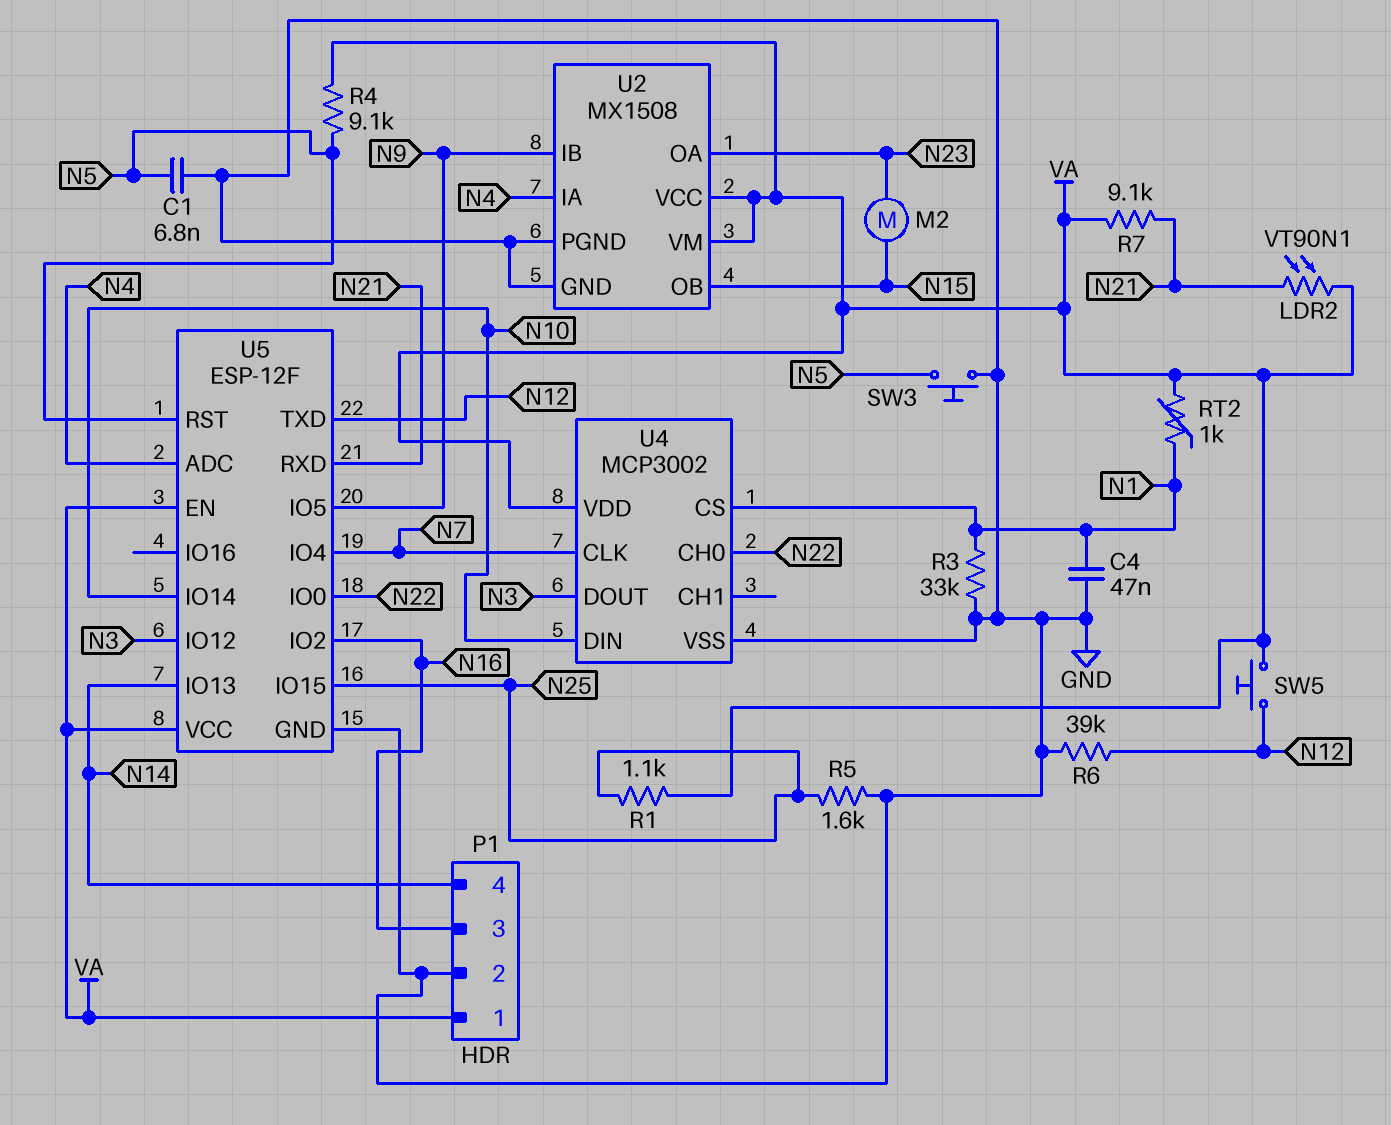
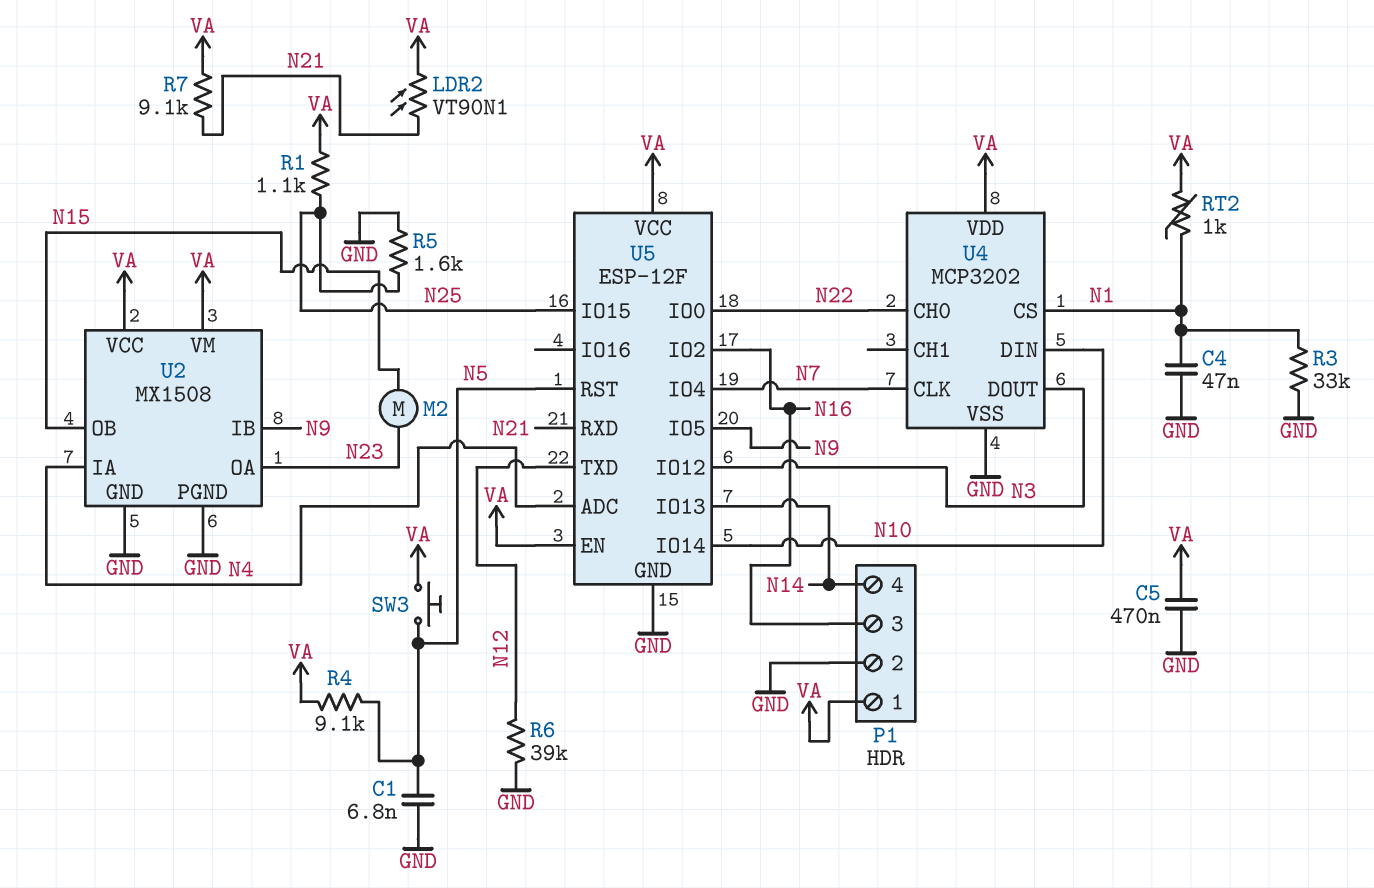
C5: none -> 470nF (GND, VA)
SW3: button (GND, N5) -> button (N5, VA)
SW5: button (N12, VA) -> none
U4: MCP3002 -> MCP3202

